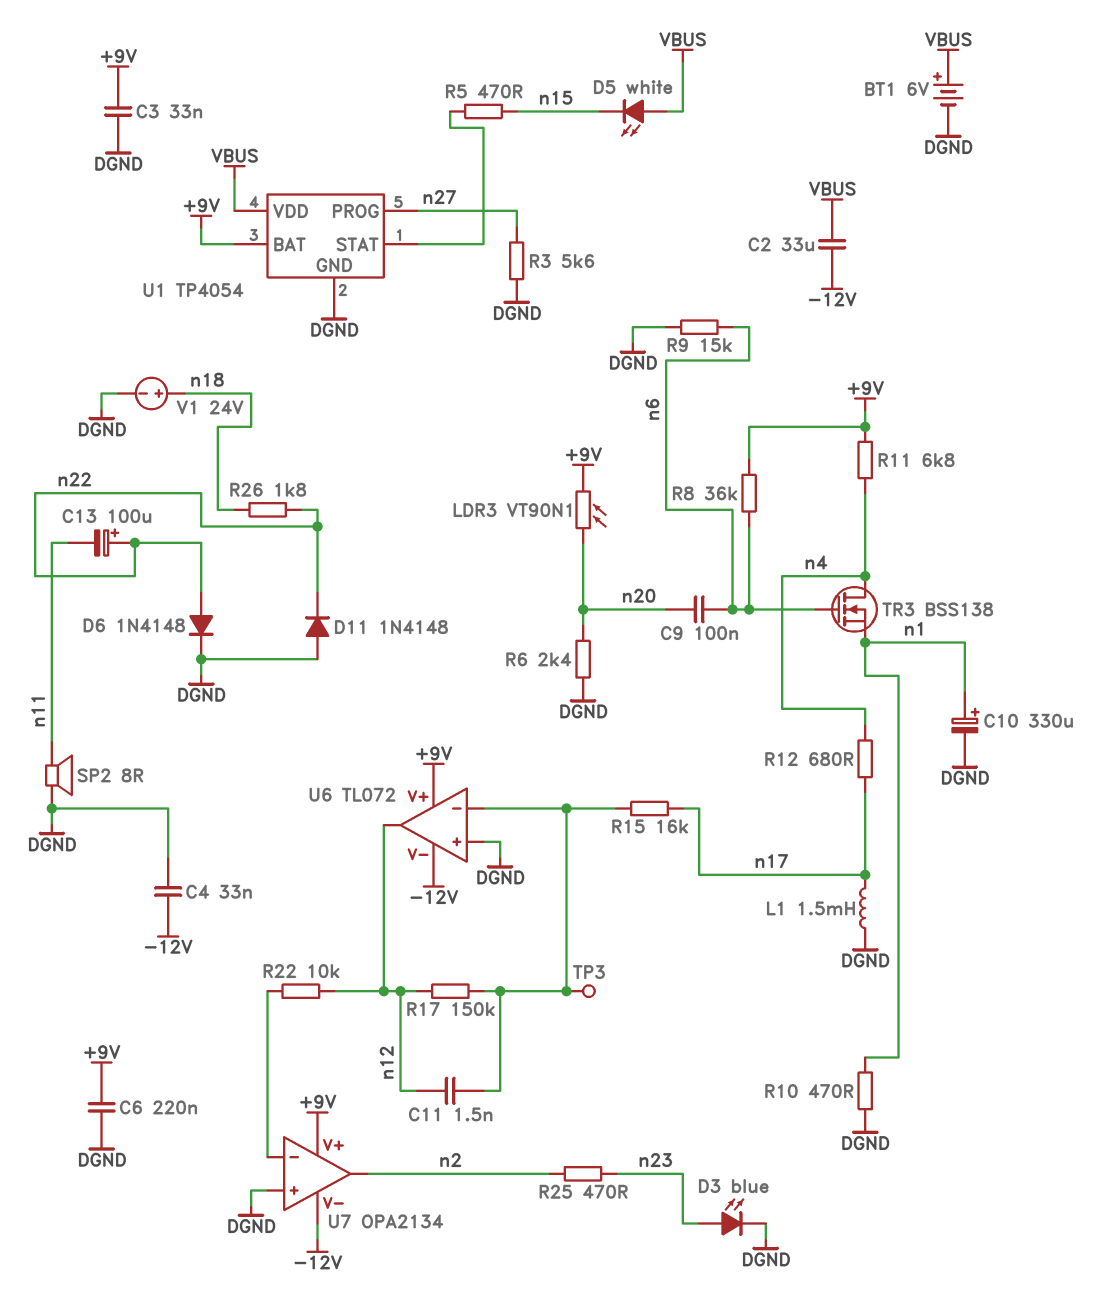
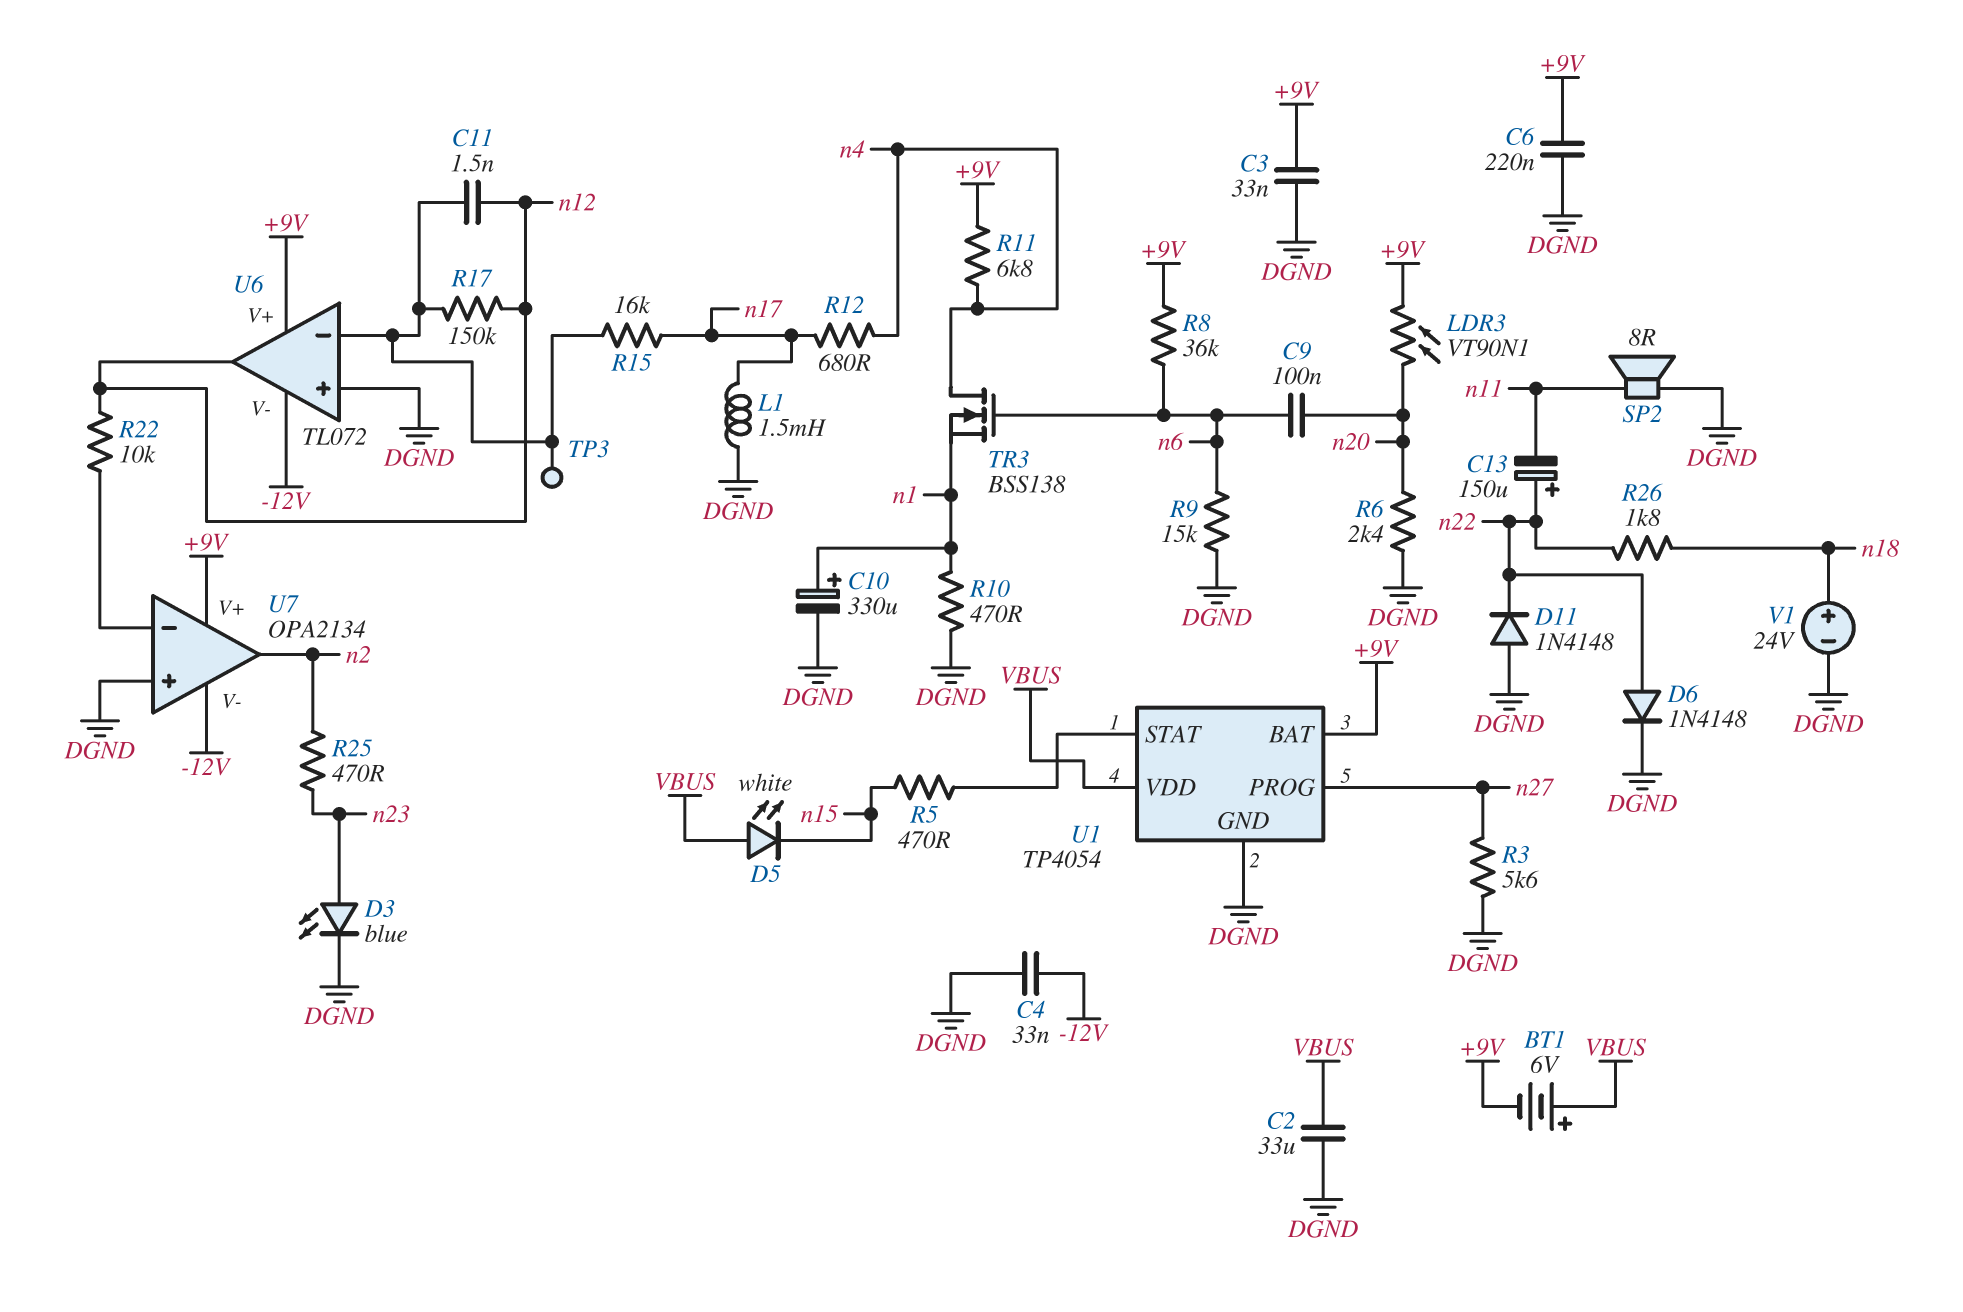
BT1: 6V (plus VBUS, minus DGND) -> 6V (plus VBUS, minus +9V)
C2: 33uF (-12V, VBUS) -> 33uF (DGND, VBUS)
C13: 100uF (plus n22, minus n11) -> 150uF (plus n22, minus n11)

